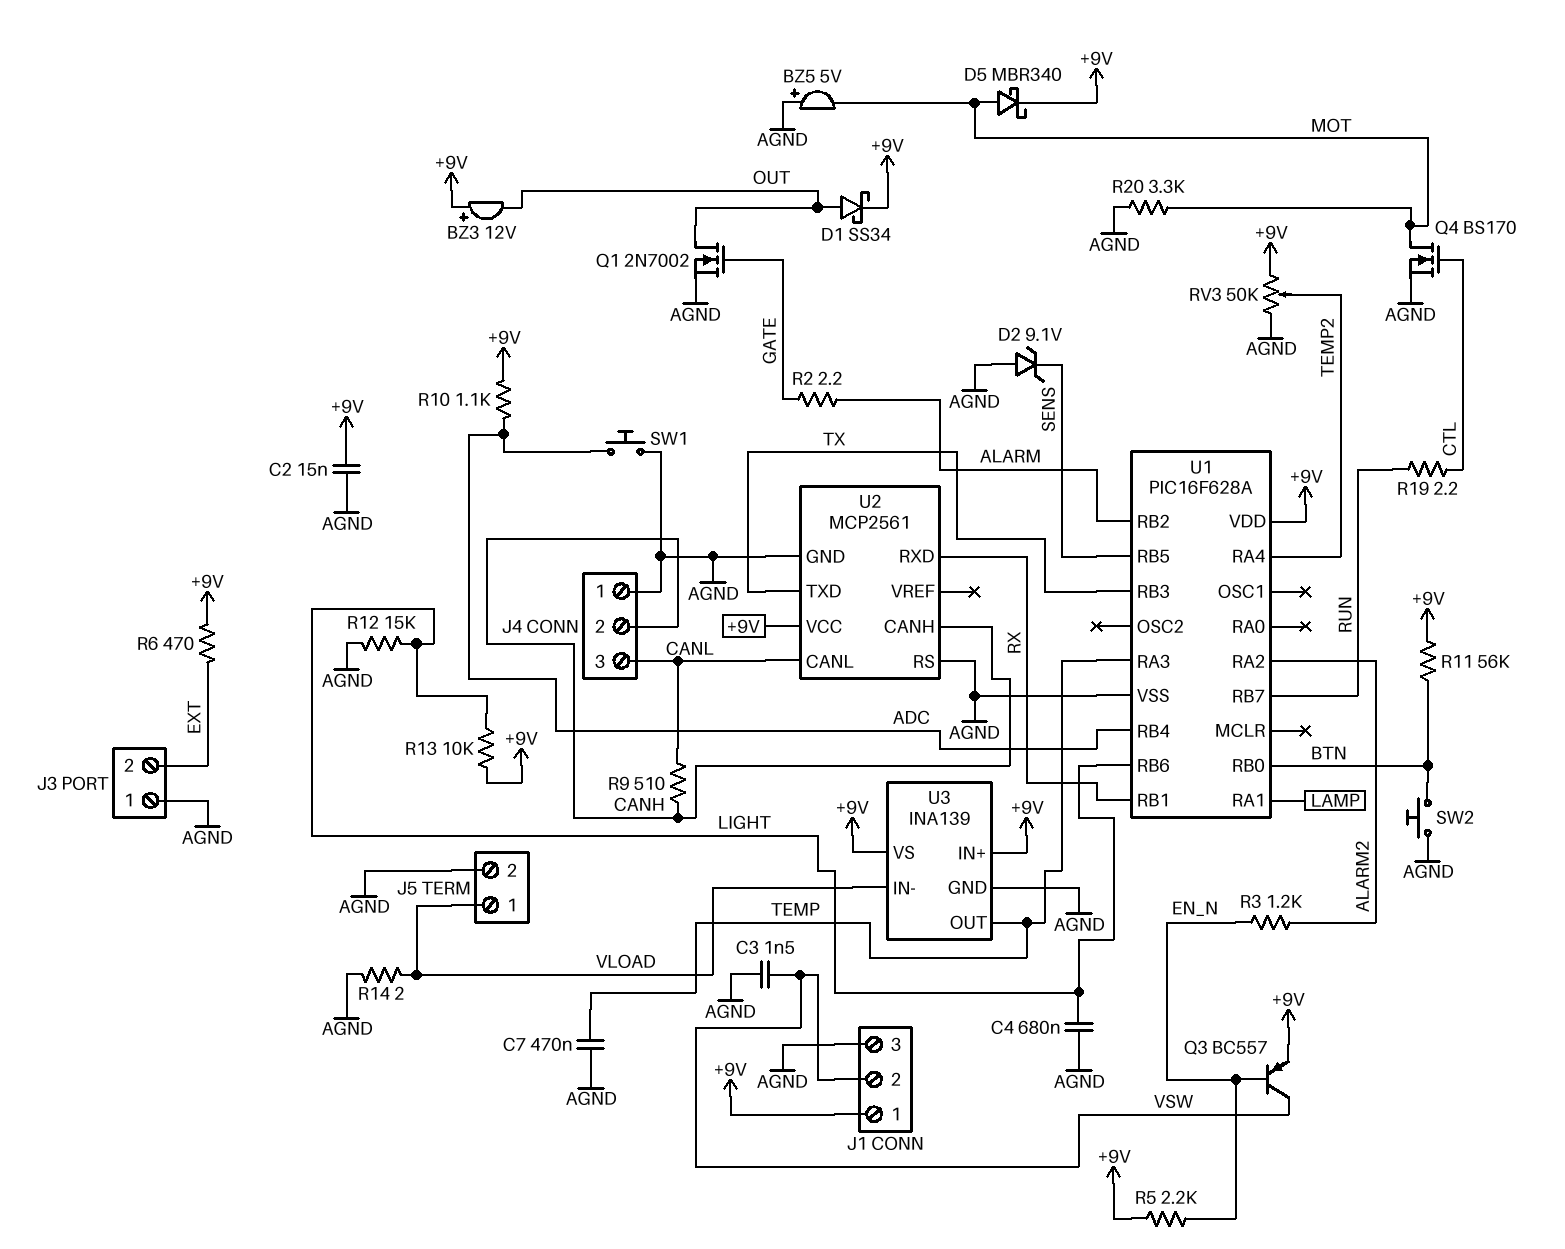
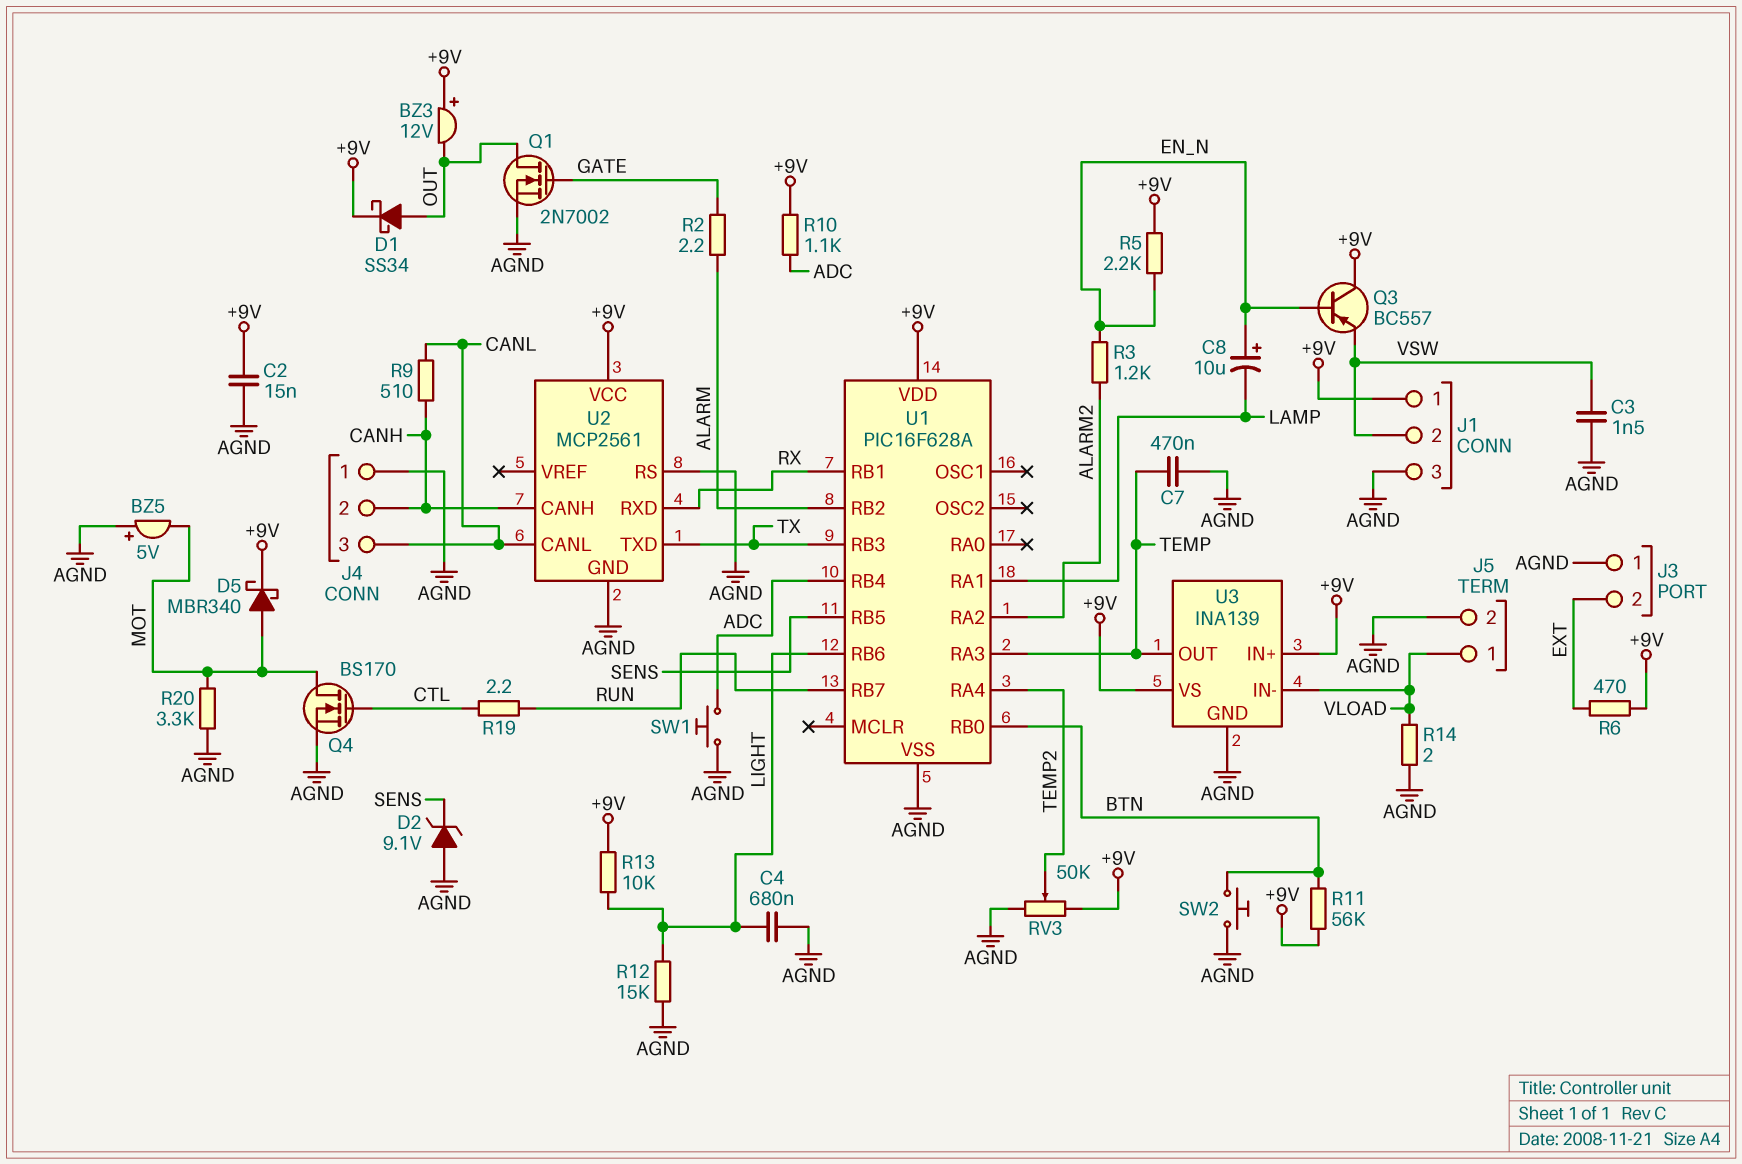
C8: none -> 10uF (plus EN_N, minus LAMP)
Q3: PNP BC557 (B EN_N, C VSW, E +9V) -> PNP BC557 (B EN_N, C +9V, E VSW)

